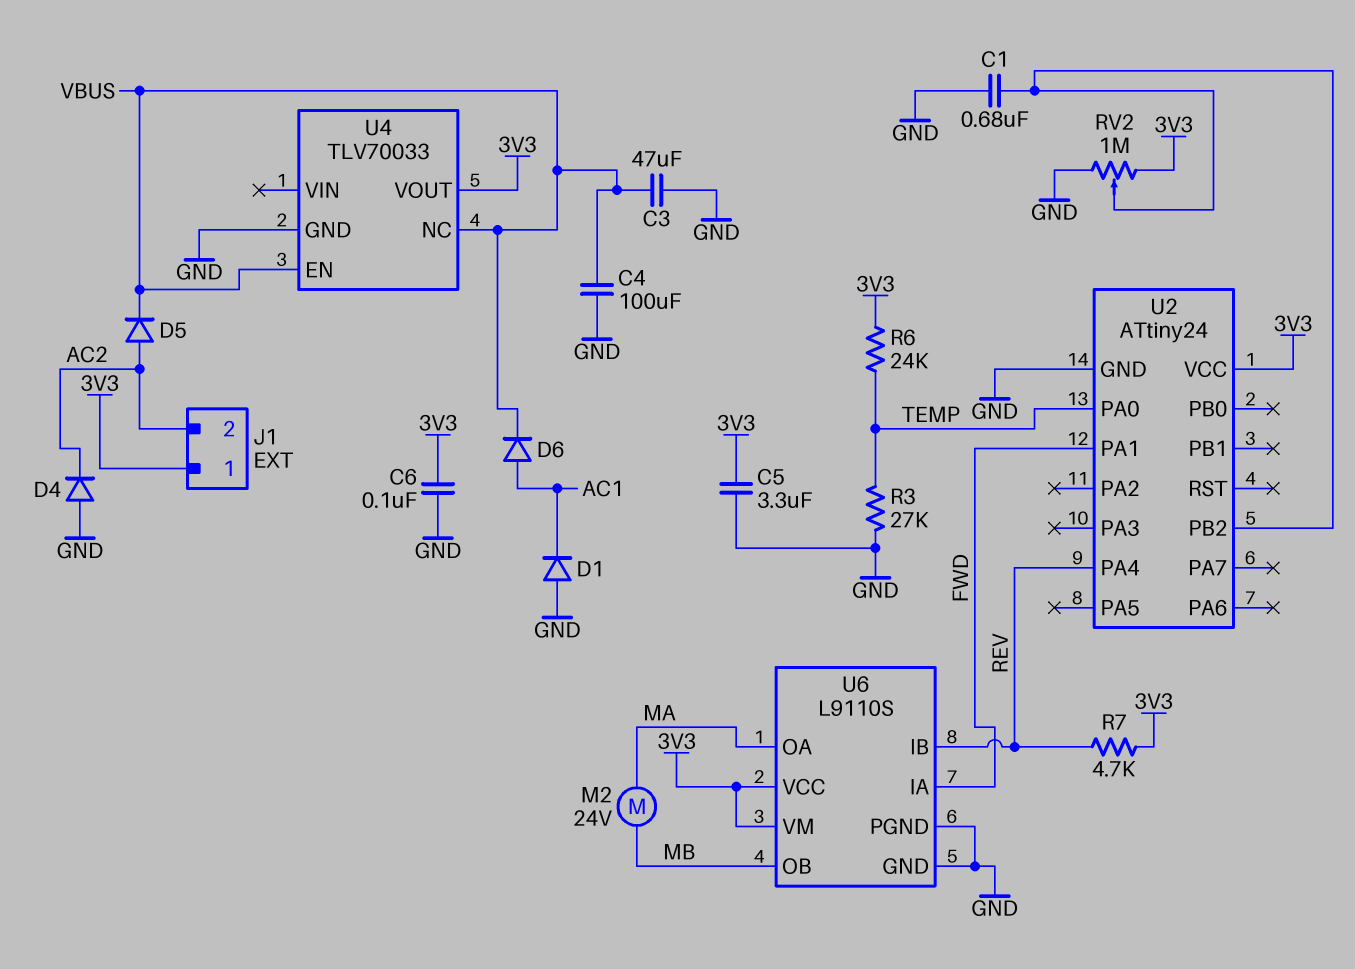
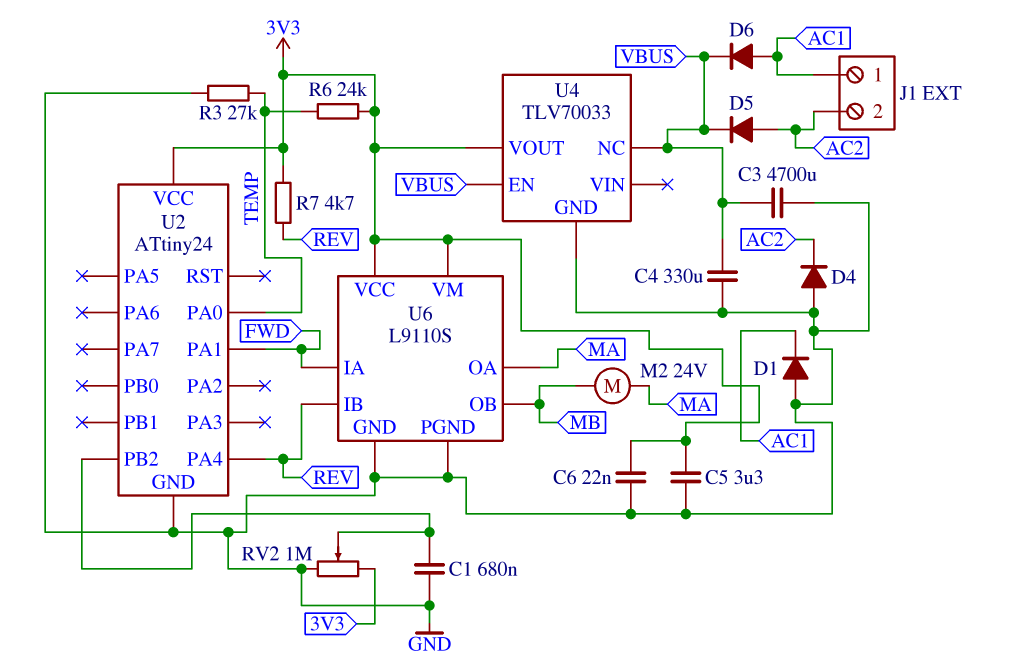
C3: 47uF (GND, VBUS) -> 4700uF (GND, VBUS)
C4: 100uF (GND, VBUS) -> 330uF (GND, VBUS)
C6: 100nF (3V3, GND) -> 22nF (3V3, GND)
J1 pin 1: 3V3 -> AC1

